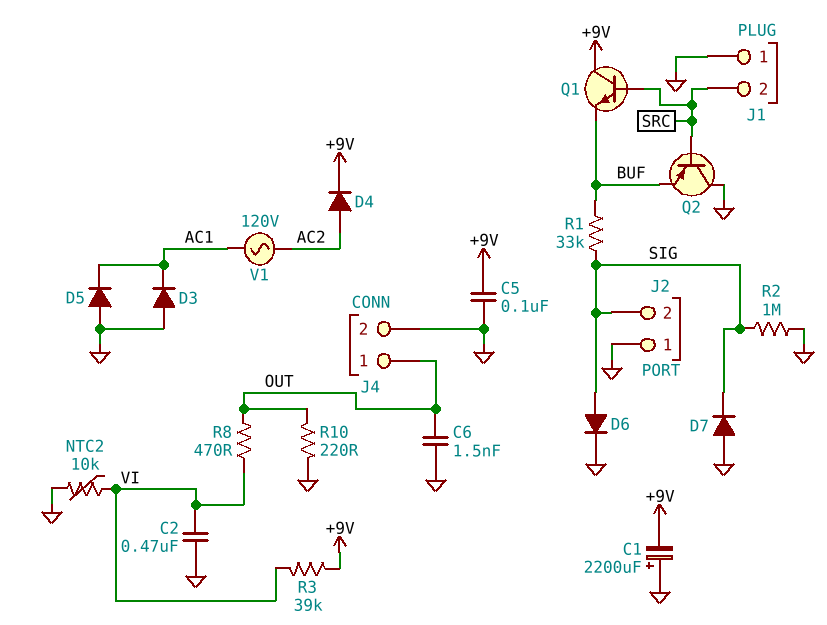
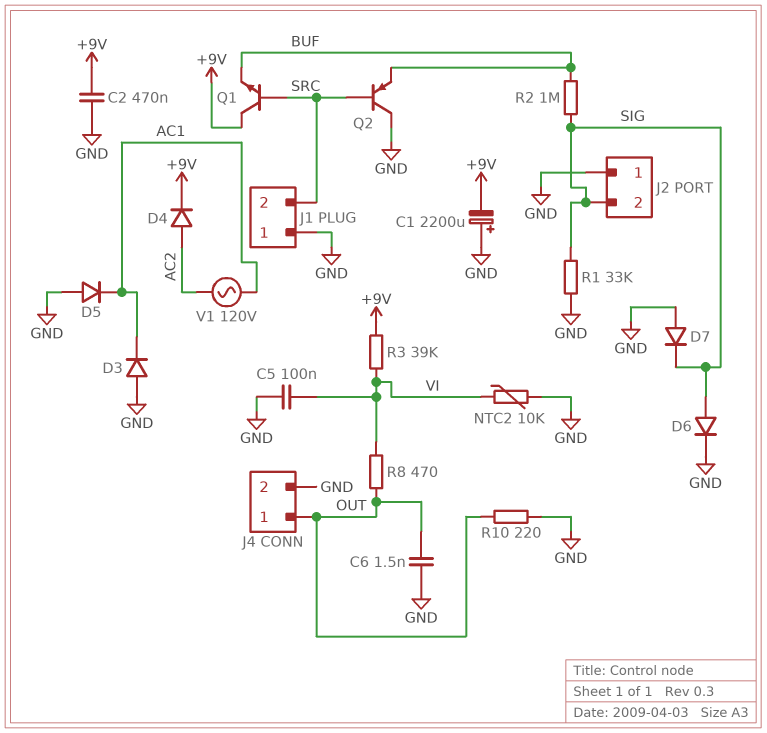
C2: 470nF (GND, VI) -> 470nF (+9V, GND)
C5: 100nF (+9V, GND) -> 100nF (GND, VI)
R1: 33k (BUF, SIG) -> 33k (GND, SIG)
R2: 1M (GND, SIG) -> 1M (BUF, SIG)

